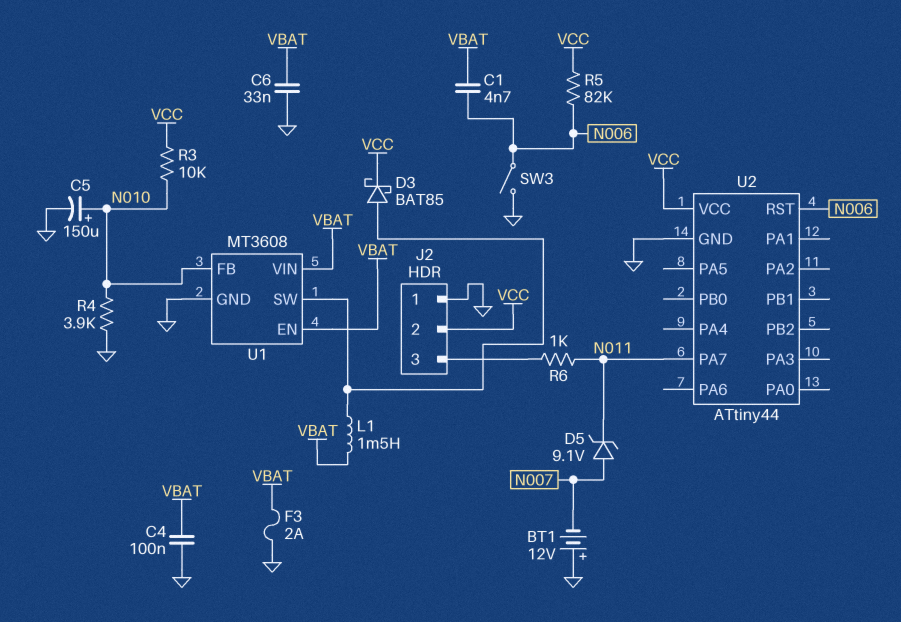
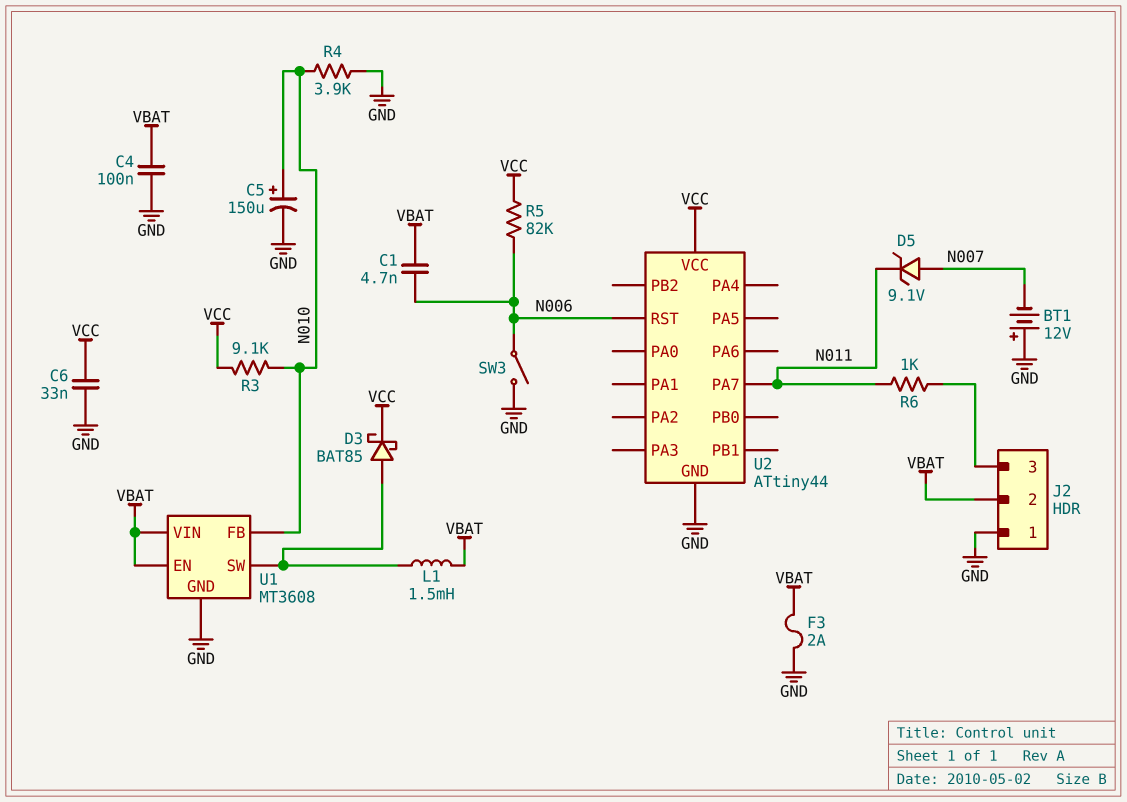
C6: 33nF (GND, VBAT) -> 33nF (GND, VCC)
J2 pin 2: VCC -> VBAT
R3: 10k (N010, VCC) -> 9.1k (N010, VCC)

